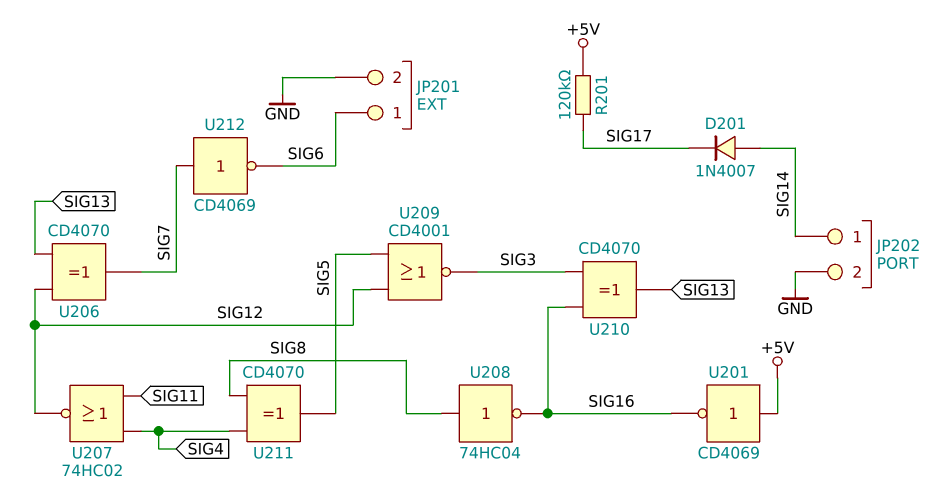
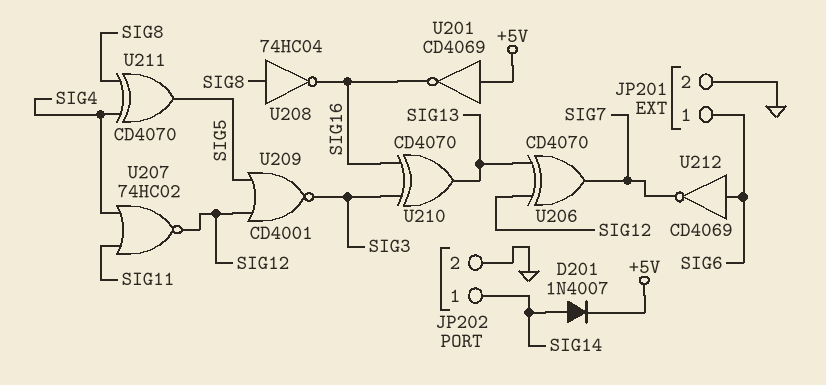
D201: diode 1N4007 (A SIG14, K SIG17) -> diode 1N4007 (A SIG14, K +5V)
R201: 120k (+5V, SIG17) -> none
U212: NOT CD4069 (in SIG7, out SIG6) -> NOT CD4069 (in SIG6, out SIG7)

